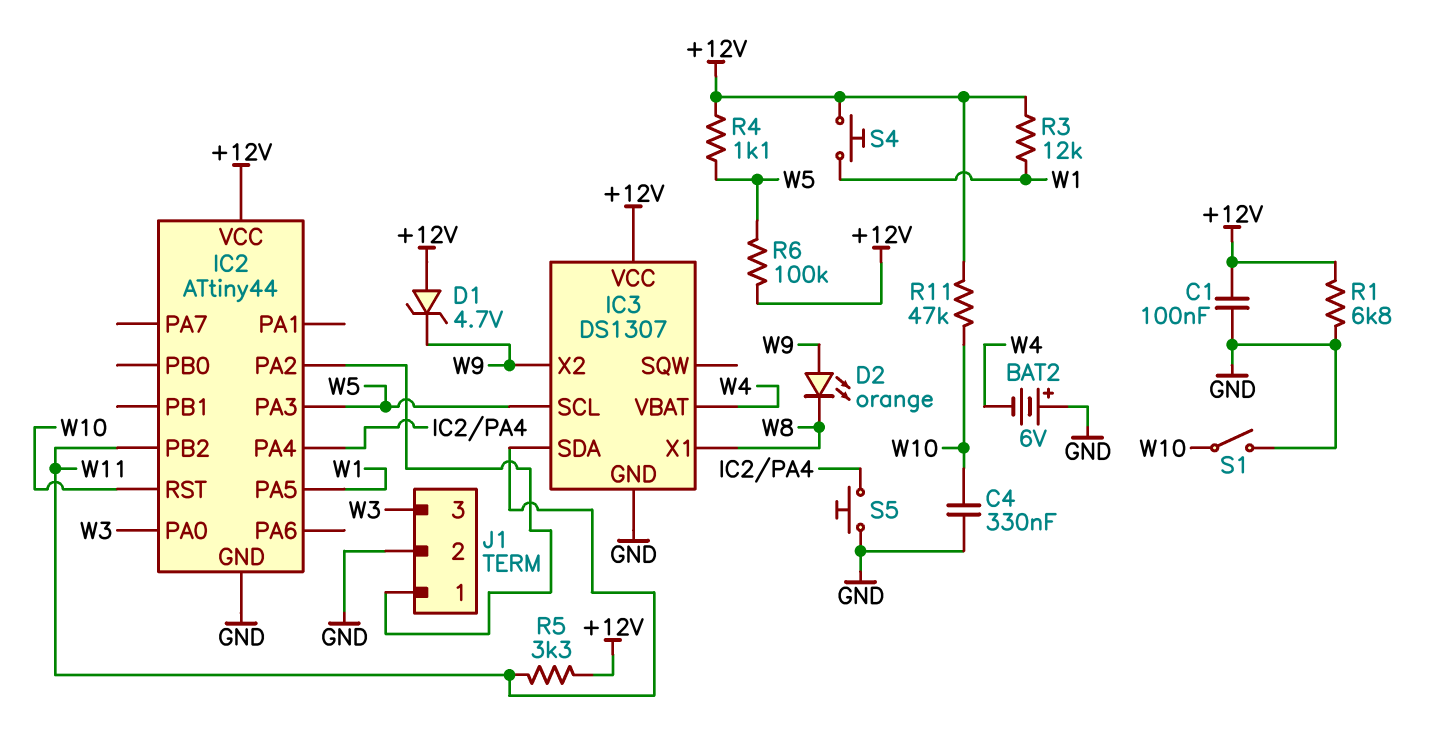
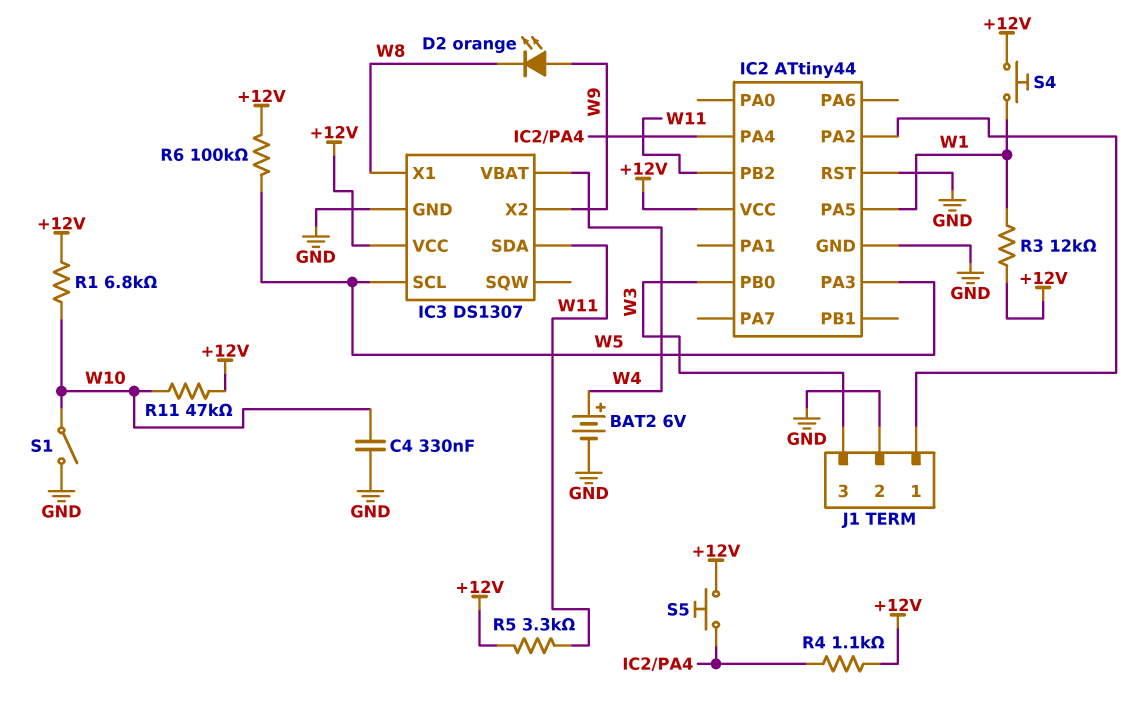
BAT2: 6V (plus GND, minus W4) -> 6V (plus W4, minus GND)
C1: 100nF (+12V, GND) -> none
D1: zener 4.7V (A +12V, K W9) -> none
IC2 pin PA0: W3 -> none
IC2 pin PB0: none -> W3
IC2 pin RST: W10 -> GND
R1: 6.8k (+12V, GND) -> 6.8k (+12V, W10)
R4: 1.1k (+12V, W5) -> 1.1k (+12V, IC2/PA4)
S5: button (GND, IC2/PA4) -> button (+12V, IC2/PA4)

